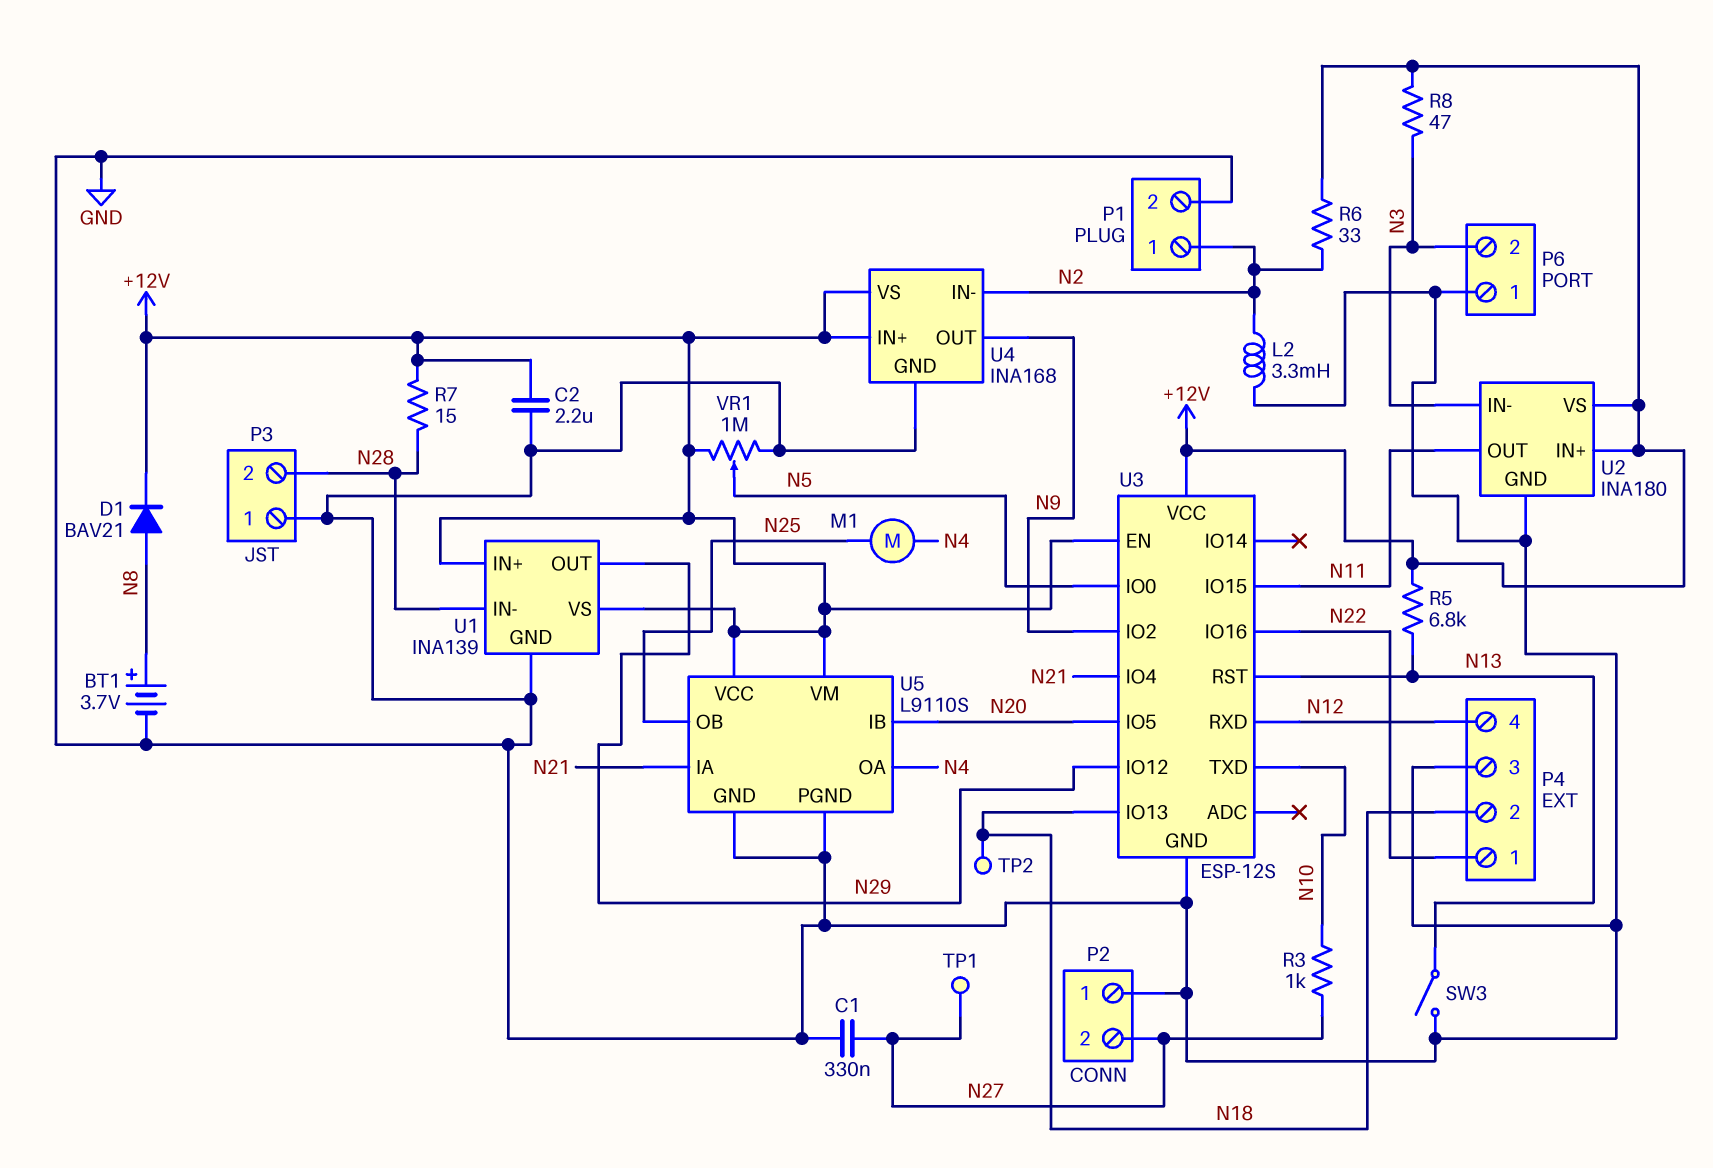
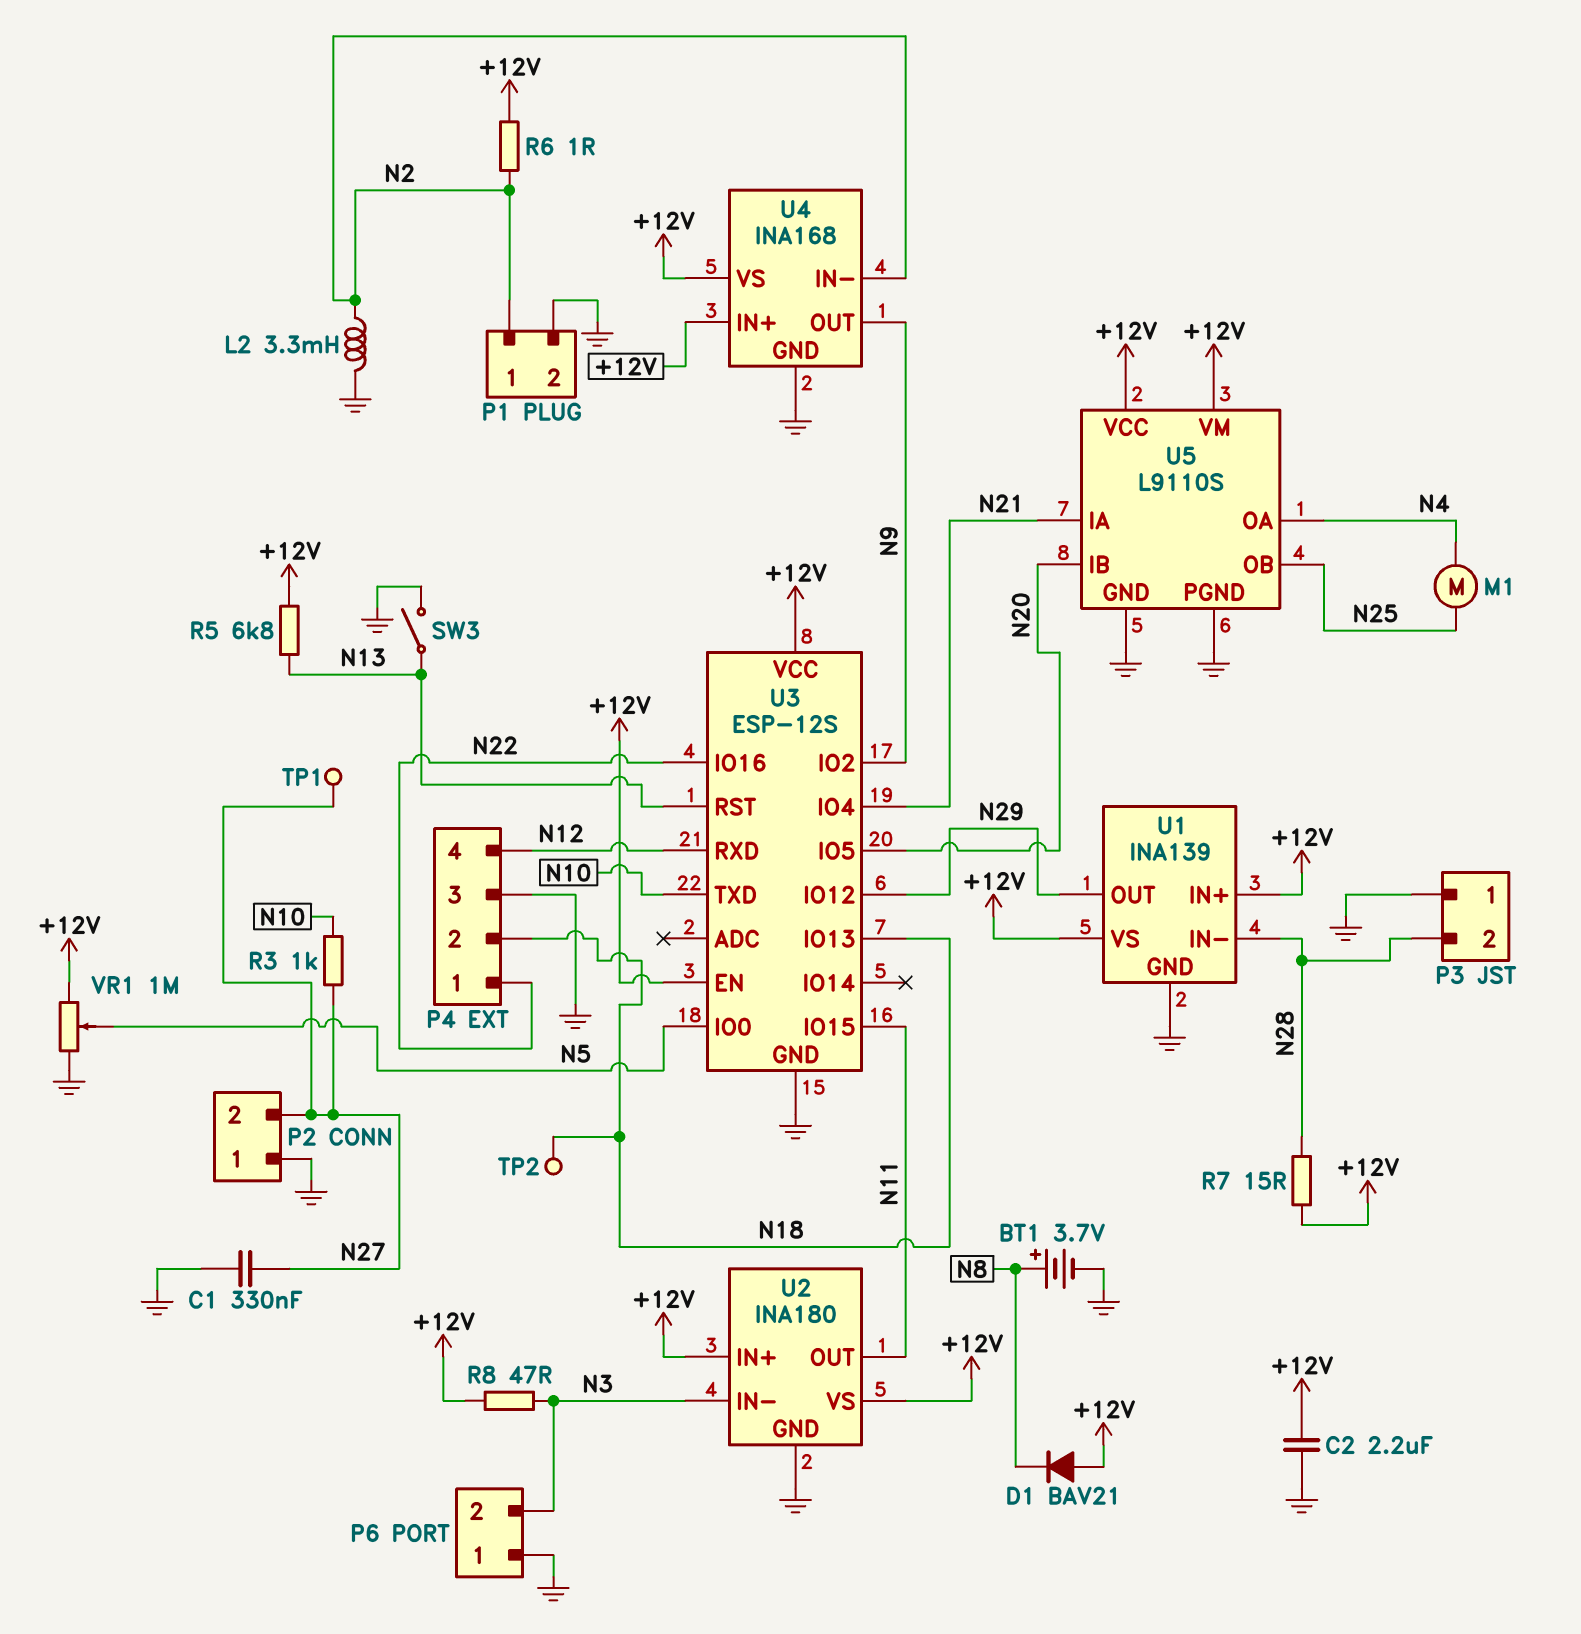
D1: diode BAV21 (A N8, K +12V) -> diode BAV21 (A +12V, K N8)
R6: 33 (+12V, N2) -> 1 (+12V, N2)

